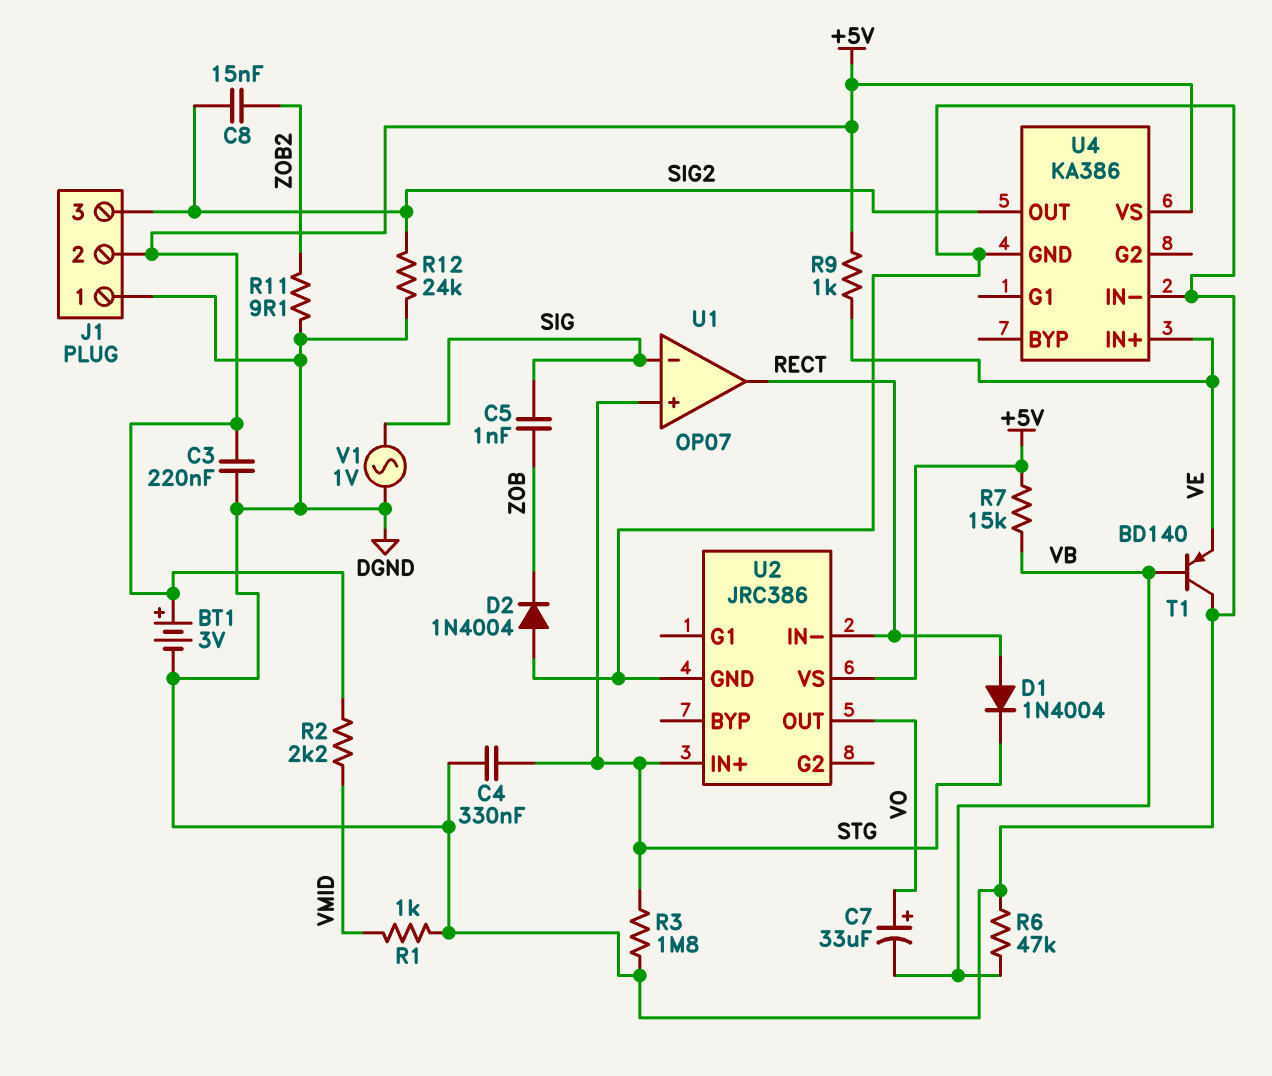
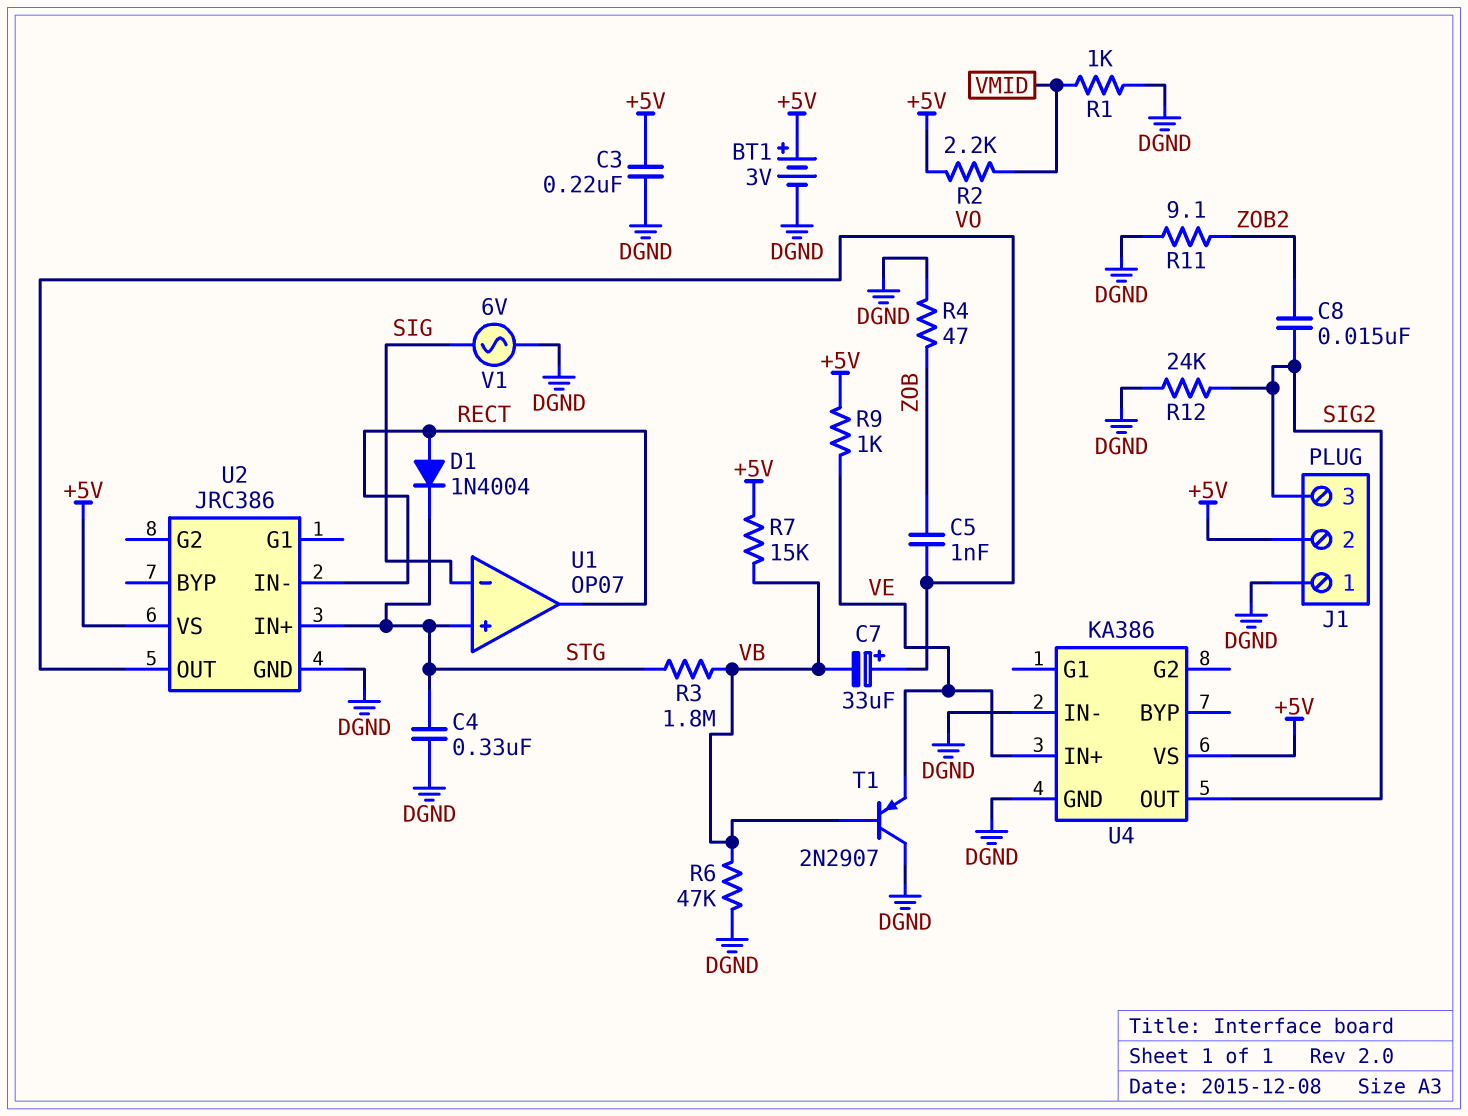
C5: 1nF (SIG, ZOB) -> 1nF (VO, ZOB)
D2: diode 1N4004 (A DGND, K ZOB) -> none
R3: 1.8M (DGND, STG) -> 1.8M (STG, VB)
R4: none -> 47 (DGND, ZOB)
T1: PNP BD140 (B VB, C DGND, E VE) -> PNP 2N2907 (B VB, C DGND, E VE)
V1: AC 1V (DGND, SIG) -> AC 6V (DGND, SIG)

